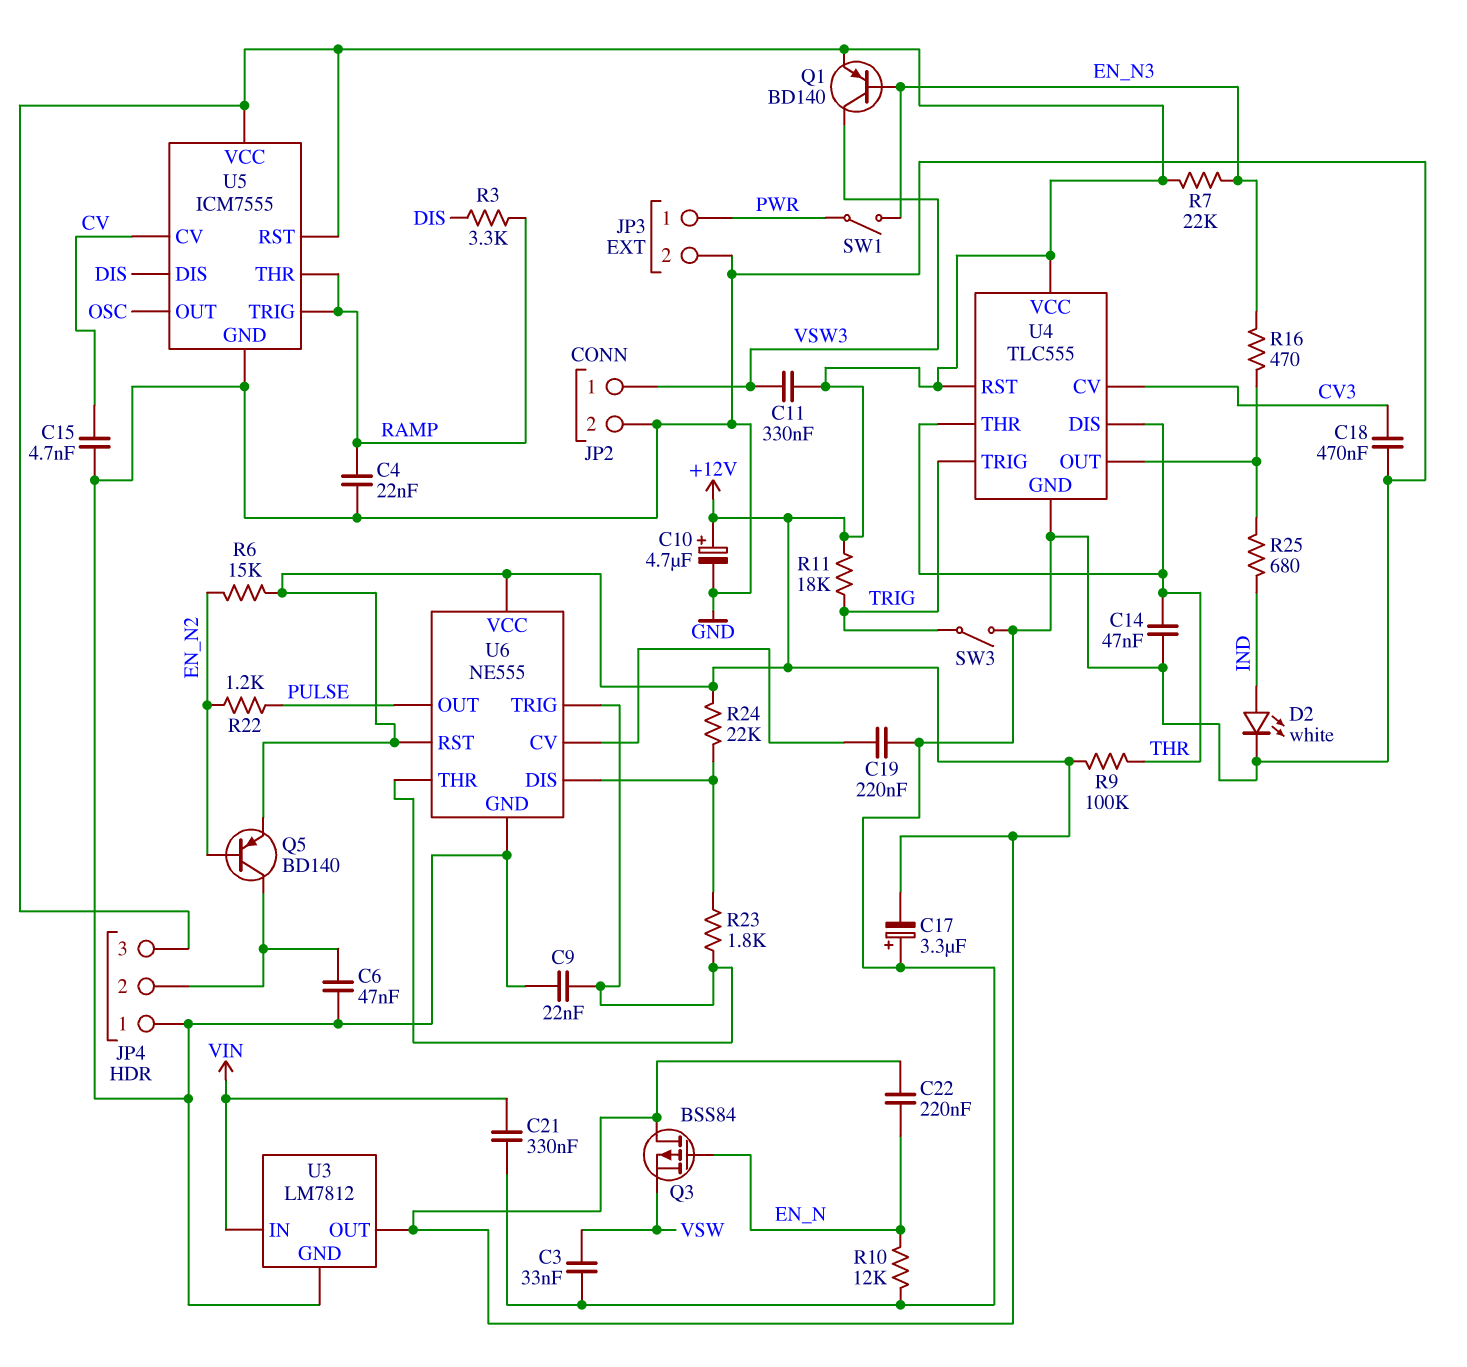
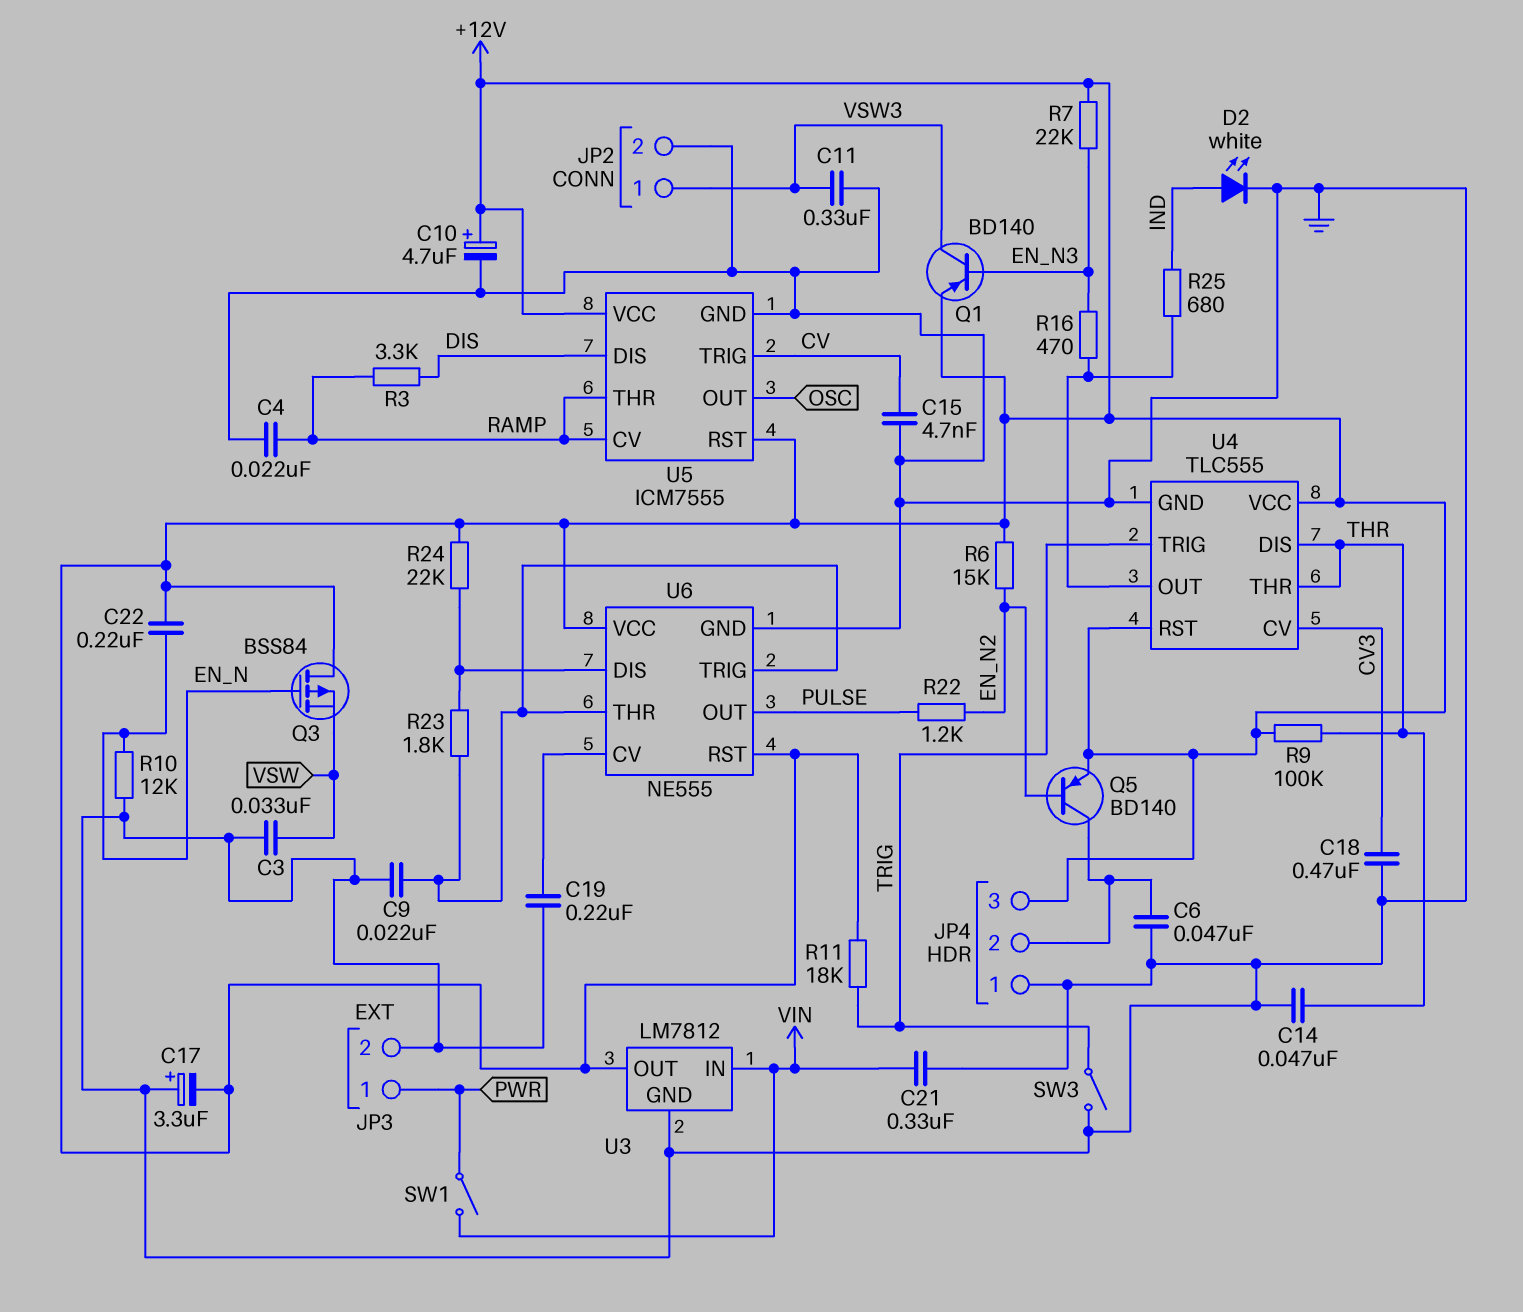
C11: 330nF (+12V, VSW3) -> 330nF (GND, VSW3)
SW1: switch (EN_N3, PWR) -> switch (PWR, VIN)
U5 pin CV: CV -> RAMP
U5 pin TRIG: RAMP -> CV

